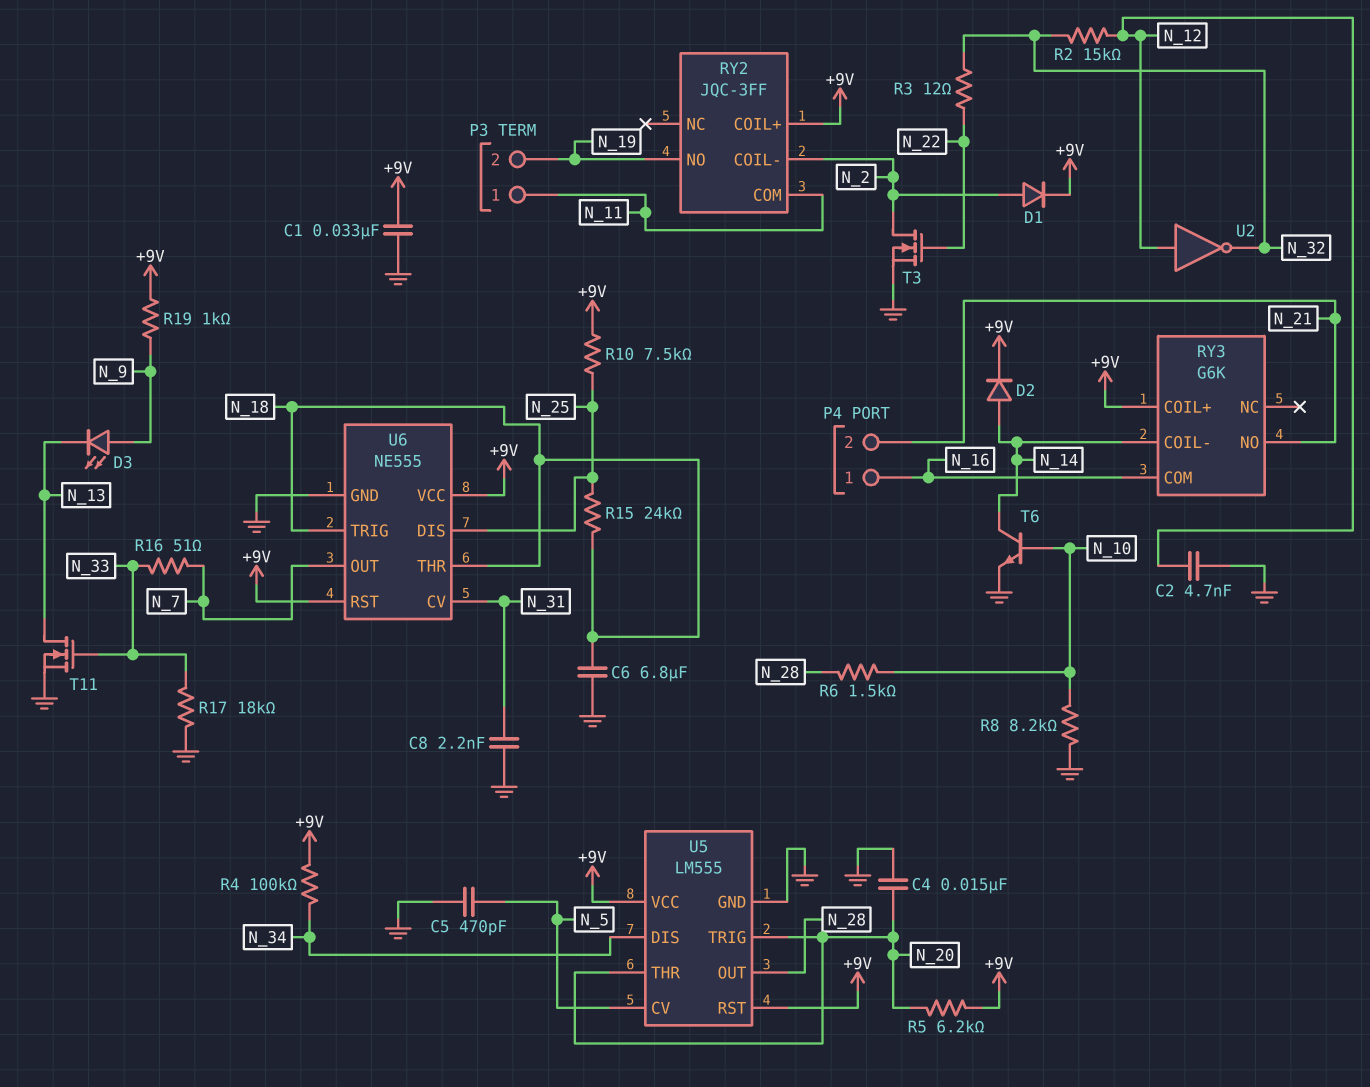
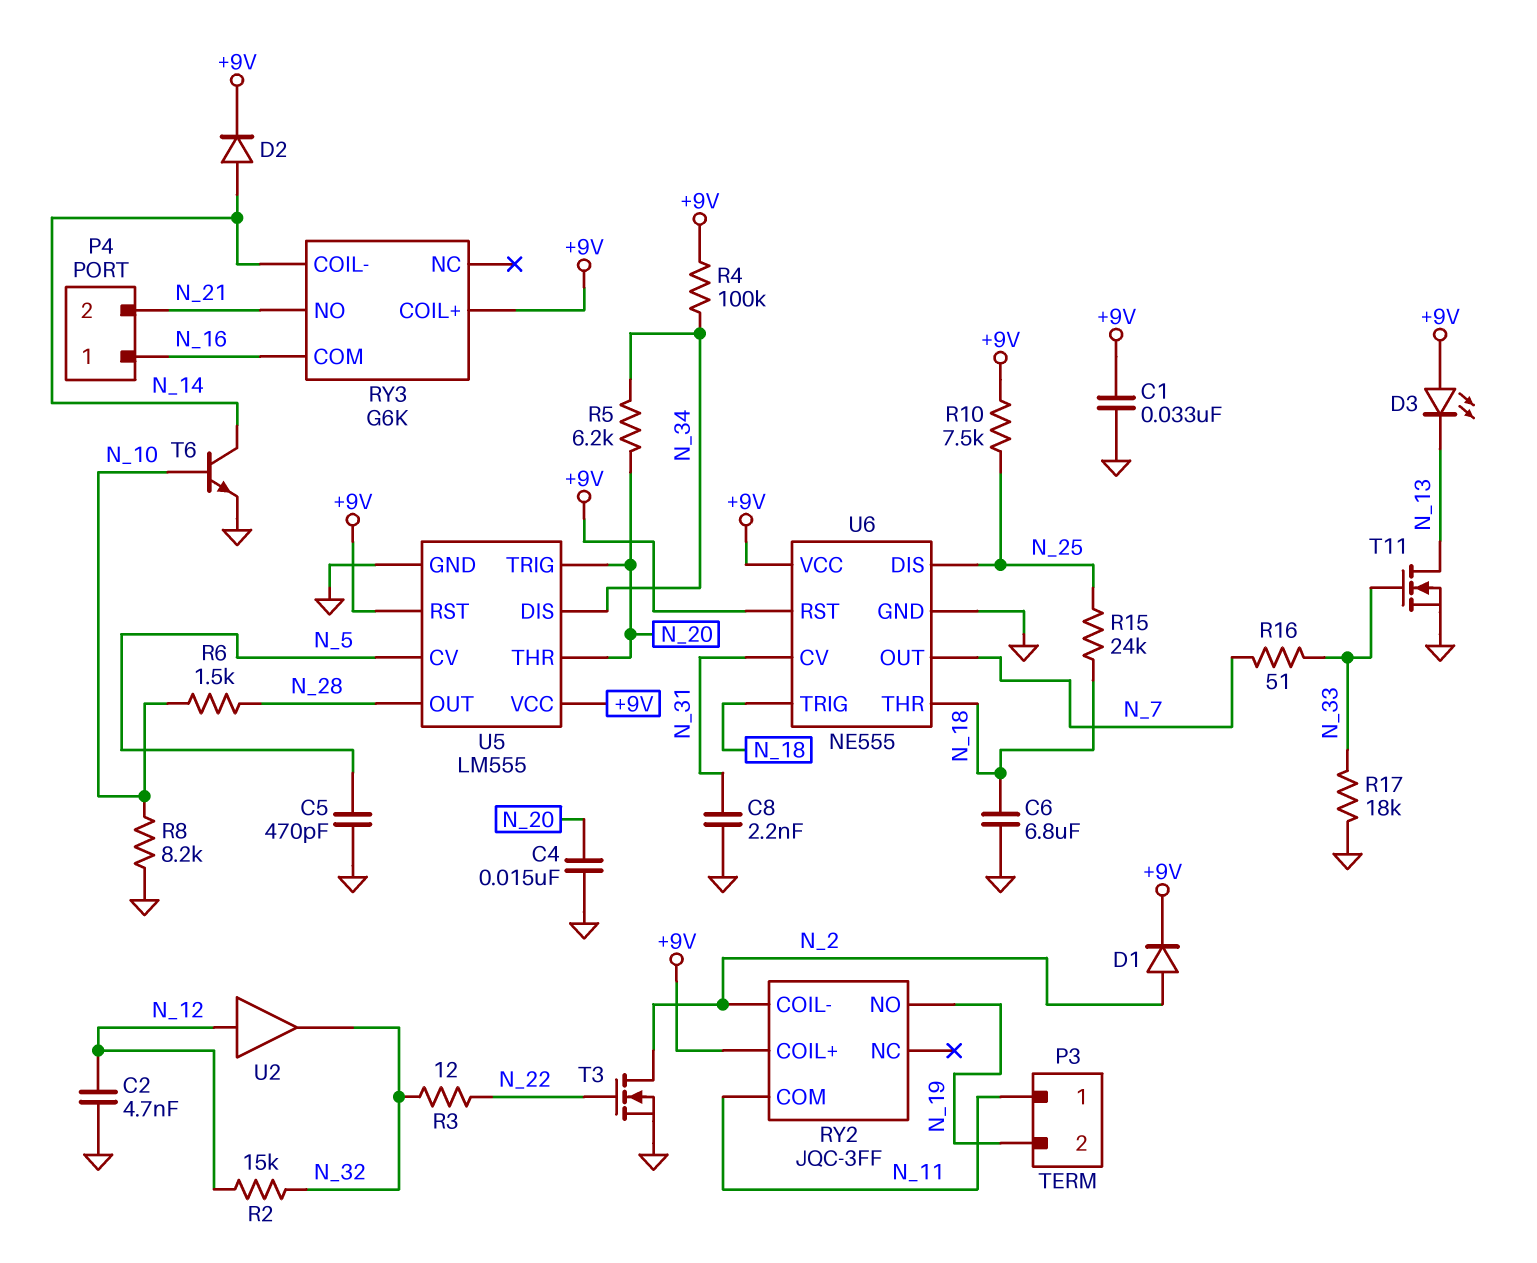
D3: LED (A N_9, K N_13) -> LED (A +9V, K N_13)
R5: 6.2k (+9V, N_20) -> 6.2k (N_20, N_34)
R19: 1k (+9V, N_9) -> none
U2: NOT (in N_12, out N_32) -> buffer (in N_12, out N_32)

